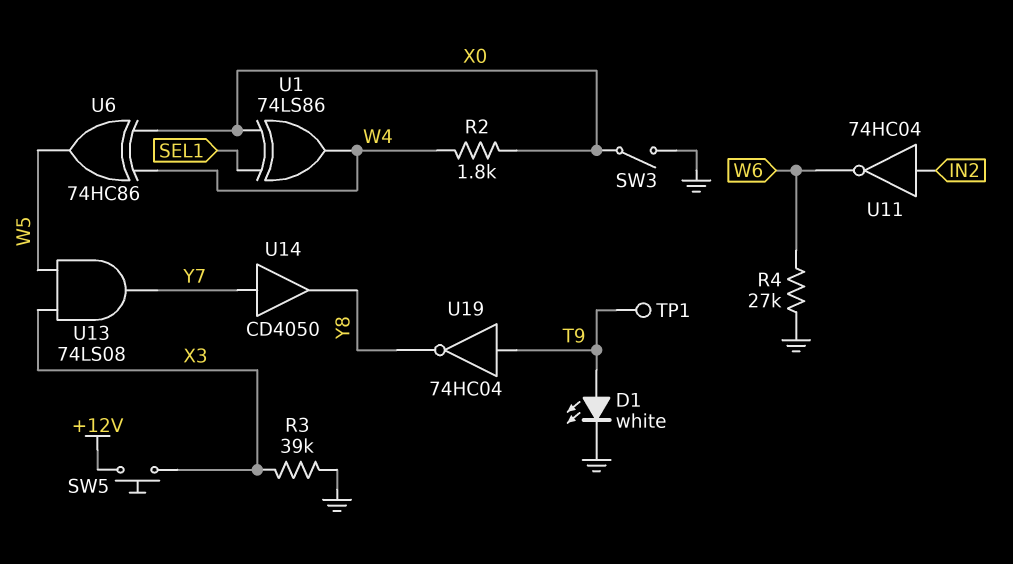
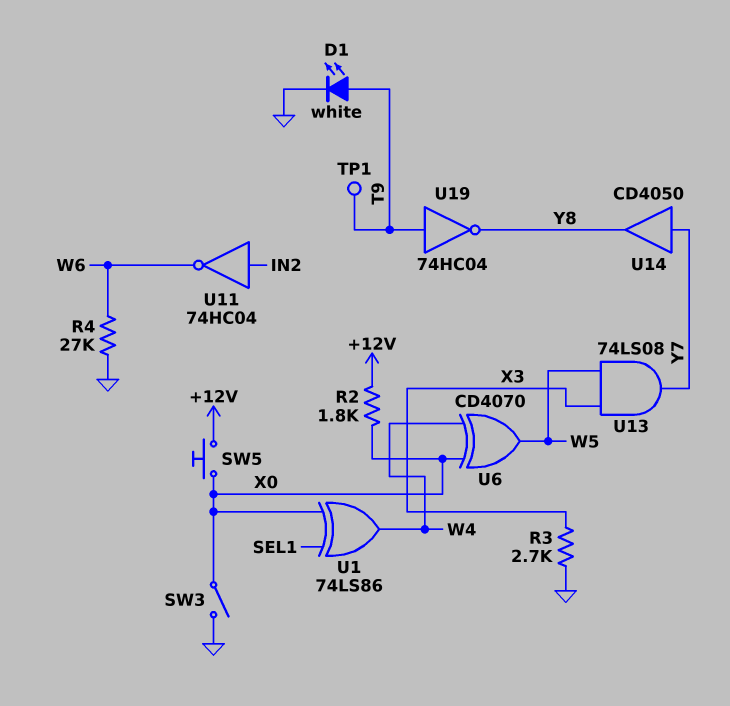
R2: 1.8k (W4, X0) -> 1.8k (+12V, X0)
R3: 39k (GND, X3) -> 2.7k (GND, X3)
SW5: button (+12V, X3) -> button (+12V, X0)
U6: XOR 74HC86 (in W4, in X0, out W5) -> XOR CD4070 (in W4, in X0, out W5)

